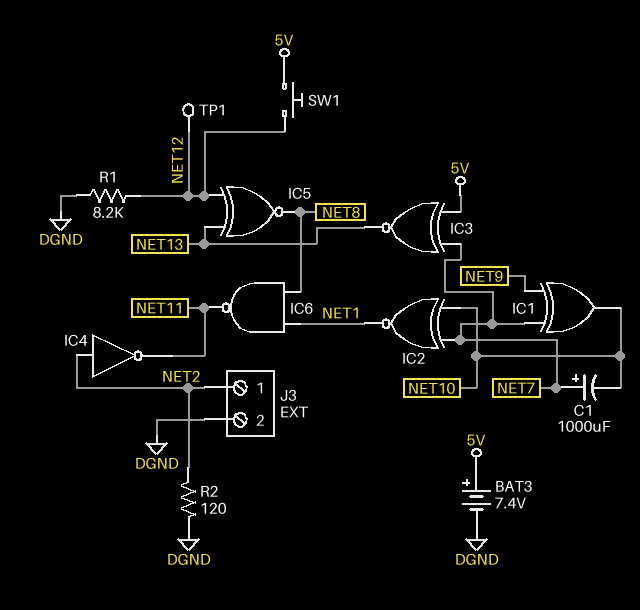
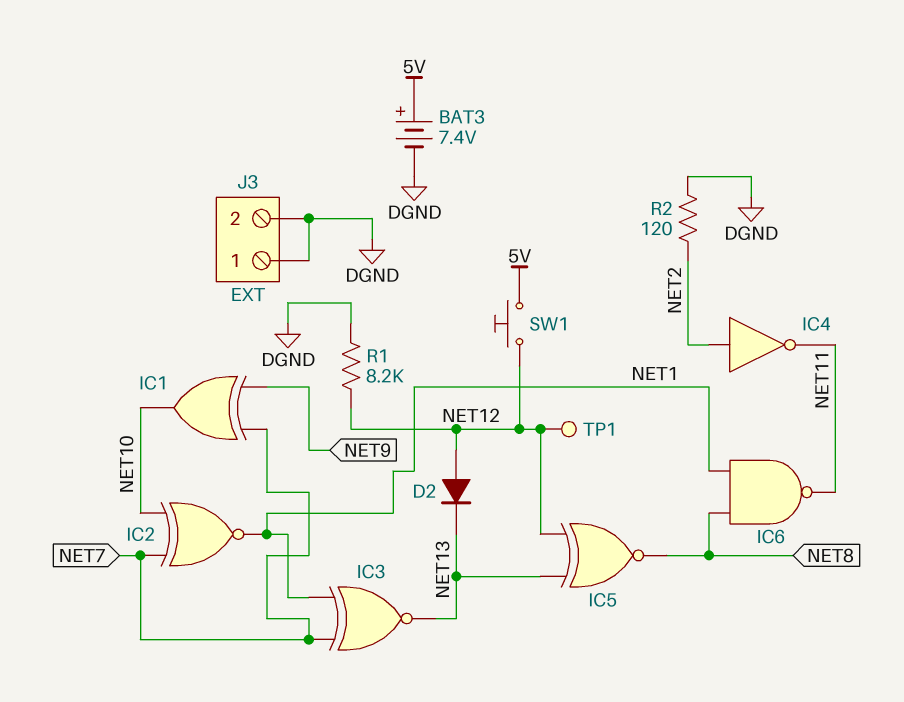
C1: 1000uF (plus NET7, minus NET10) -> none
D2: none -> diode (A NET12, K NET13)
IC3: XNOR (in 5V, in NET7, out NET13) -> XNOR (in NET1, in NET7, out NET13)
J3 pin 1: NET2 -> DGND

